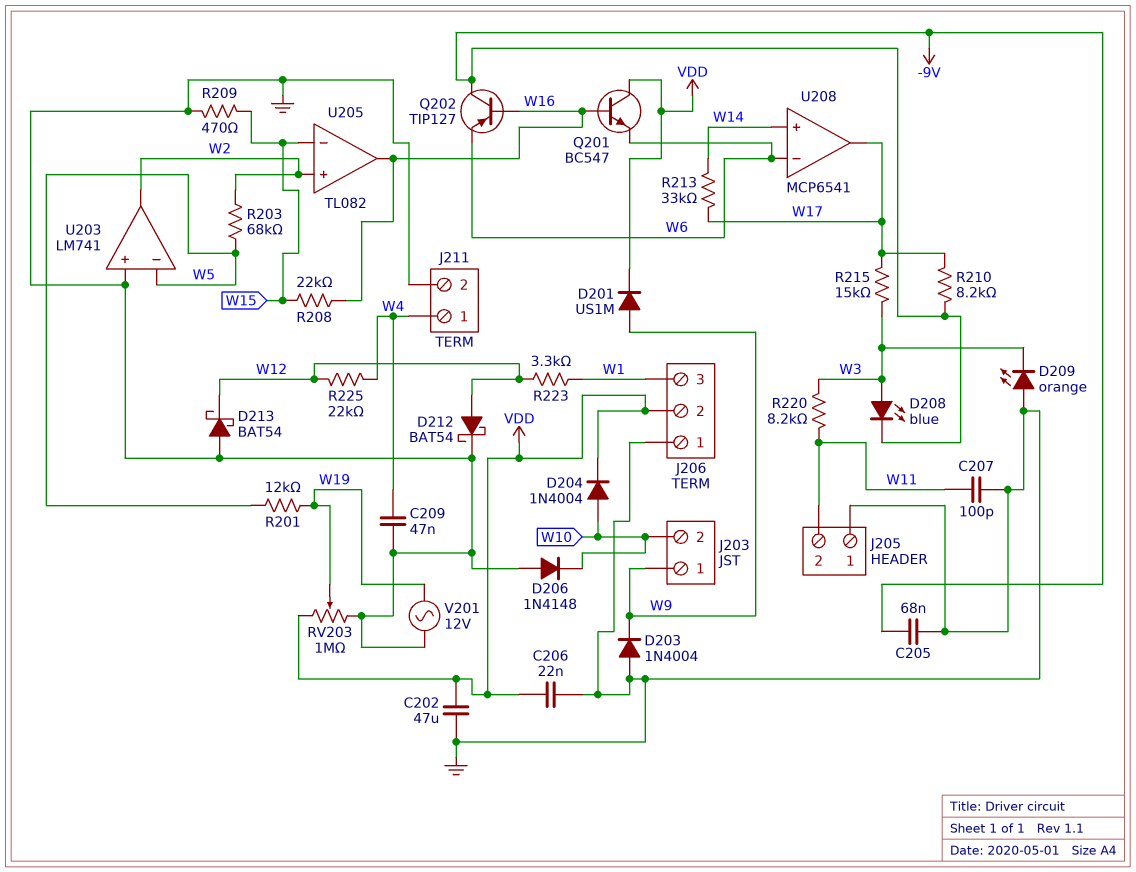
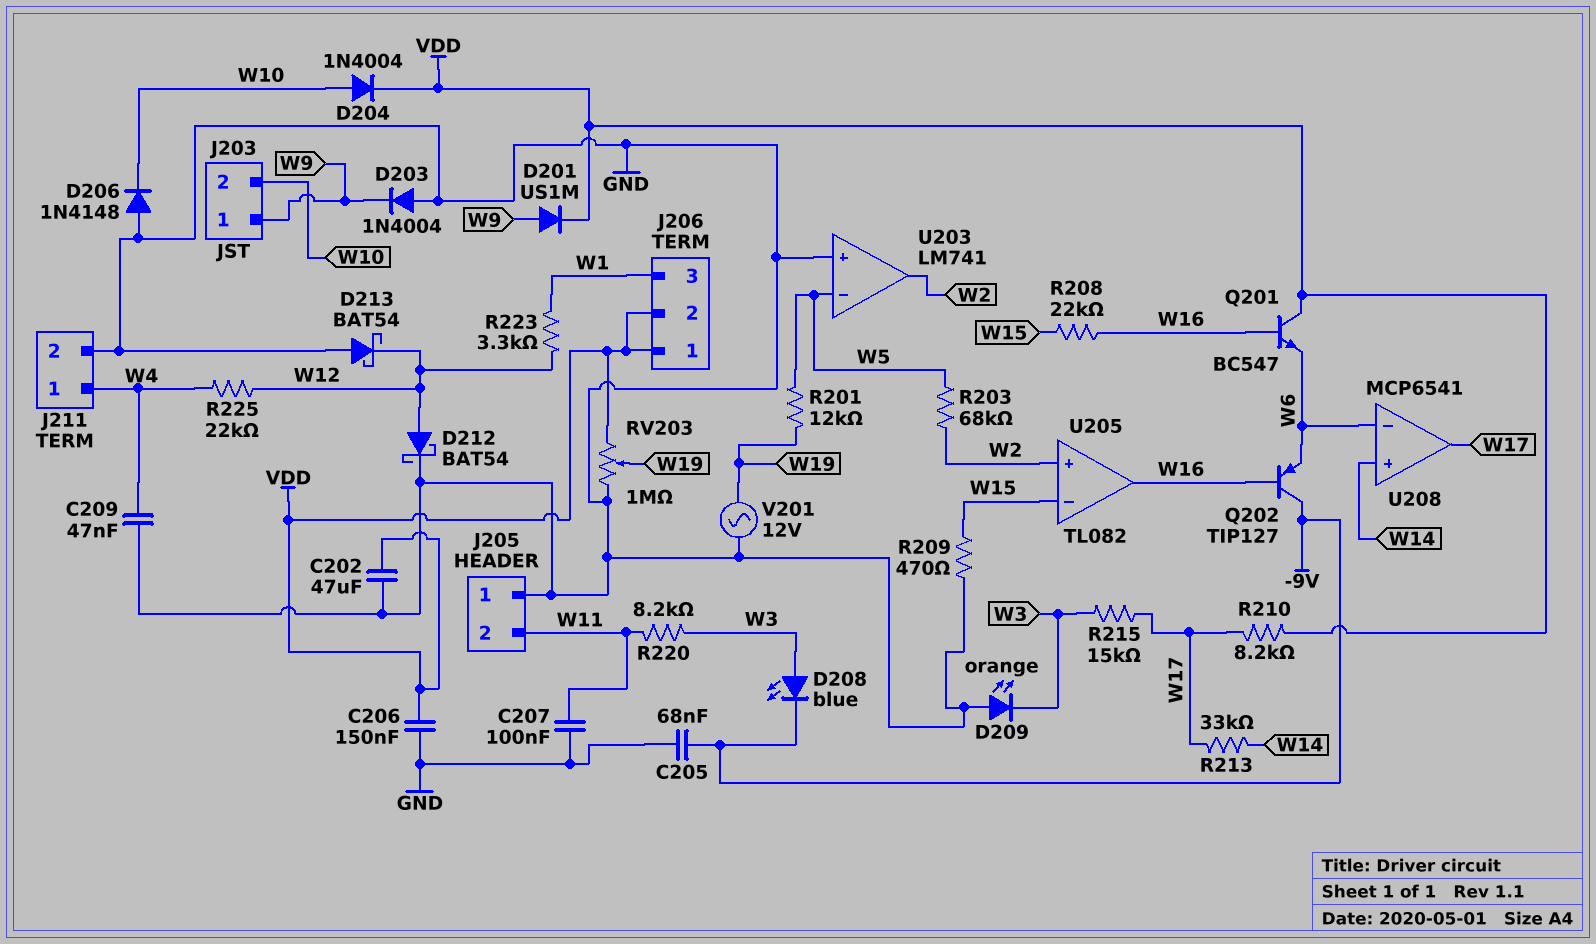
C206: 22nF (GND, VDD) -> 150nF (GND, VDD)
C207: 100pF (GND, W11) -> 100nF (GND, W11)
J206 pin 1: GND -> VDD
R210: 8.2k (-9V, W17) -> 8.2k (VDD, W17)

